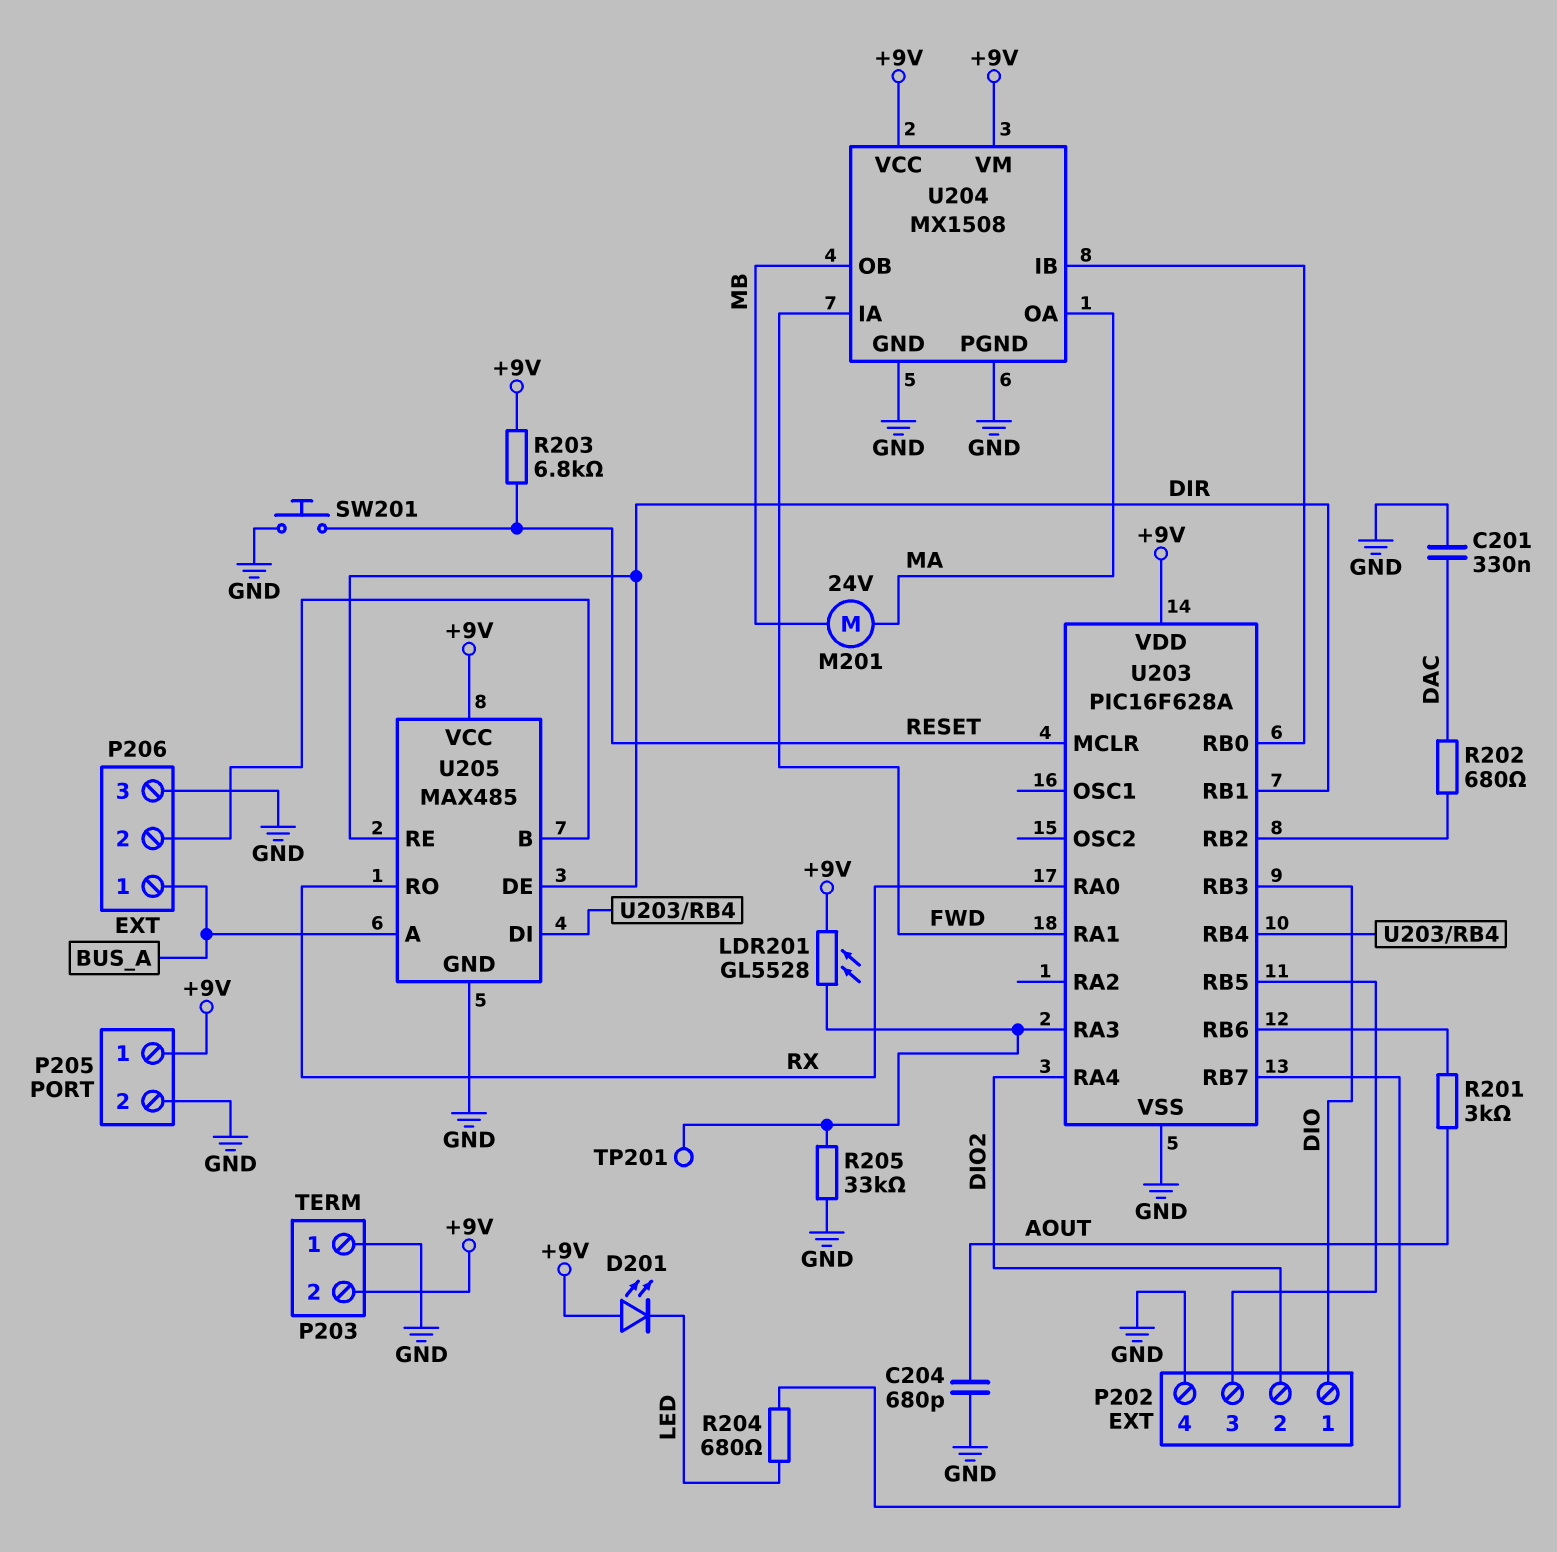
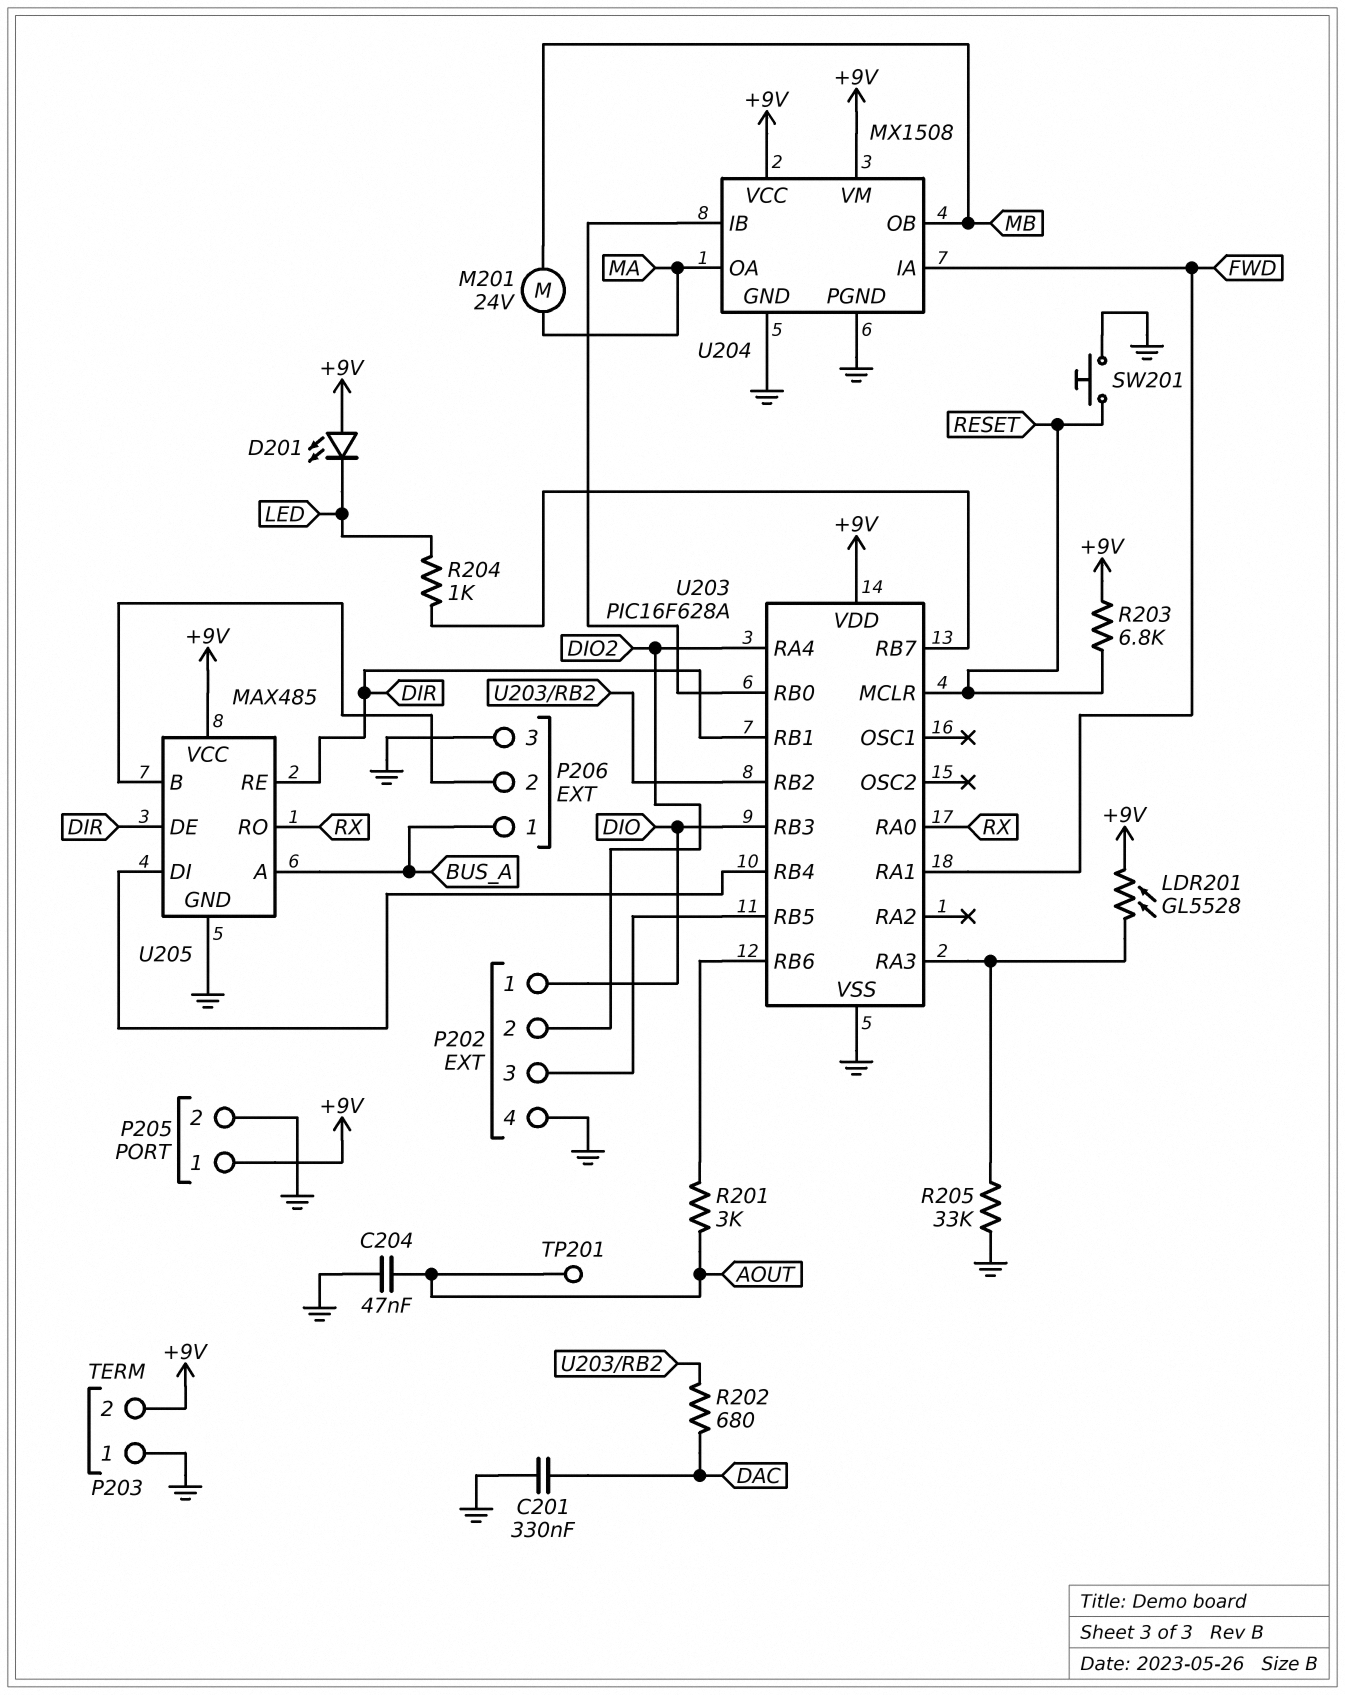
C204: 680pF (AOUT, GND) -> 47nF (AOUT, GND)
R204: 680 (LED, U203/RB7) -> 1k (LED, U203/RB7)
TP201: test point (U203/RA3) -> test point (AOUT)

